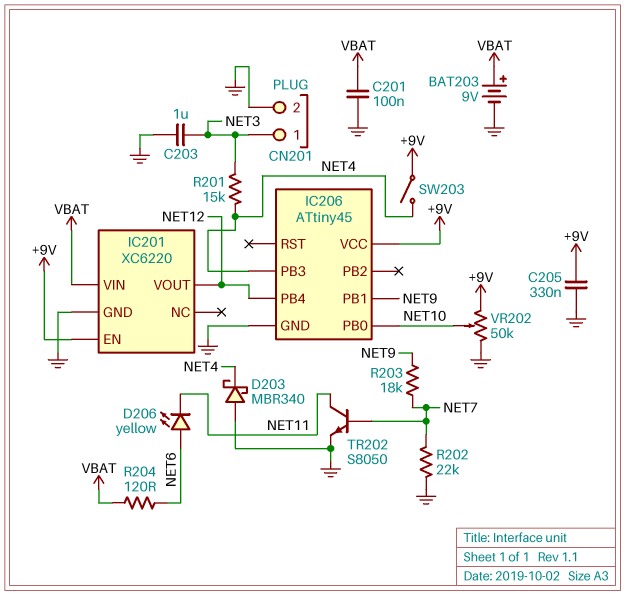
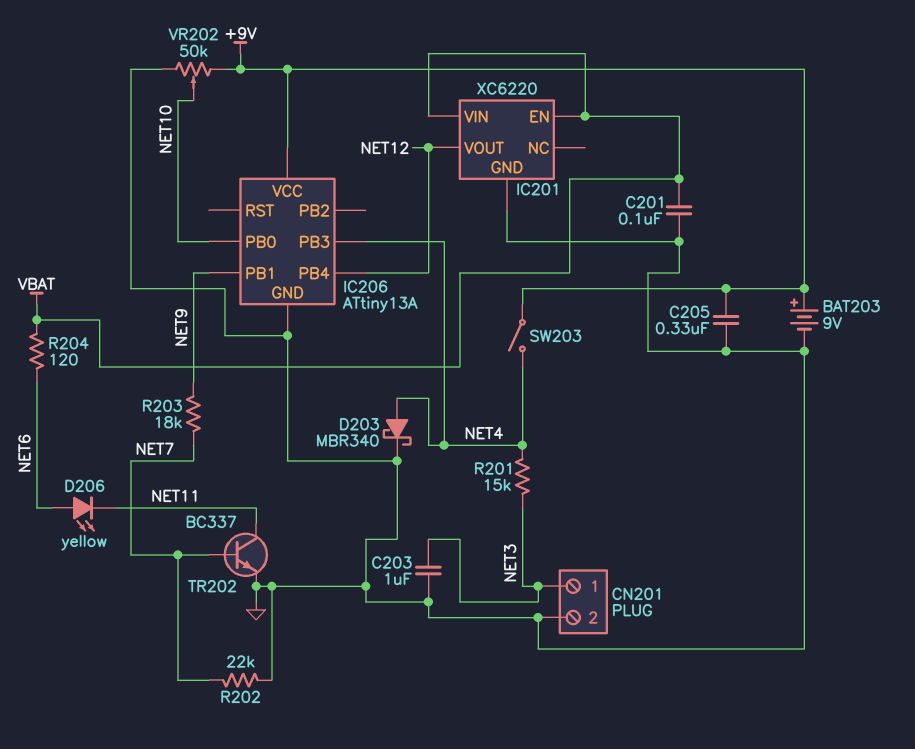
BAT203: 9V (plus VBAT, minus GND) -> 9V (plus +9V, minus GND)
D203: schottky MBR340 (A GND, K NET4) -> schottky MBR340 (A NET4, K GND)
IC201 pin EN: +9V -> VBAT
IC206: ATtiny45 -> ATtiny13A
TR202: NPN S8050 (B NET7, C NET11, E GND) -> NPN BC337 (B NET7, C NET11, E GND)

